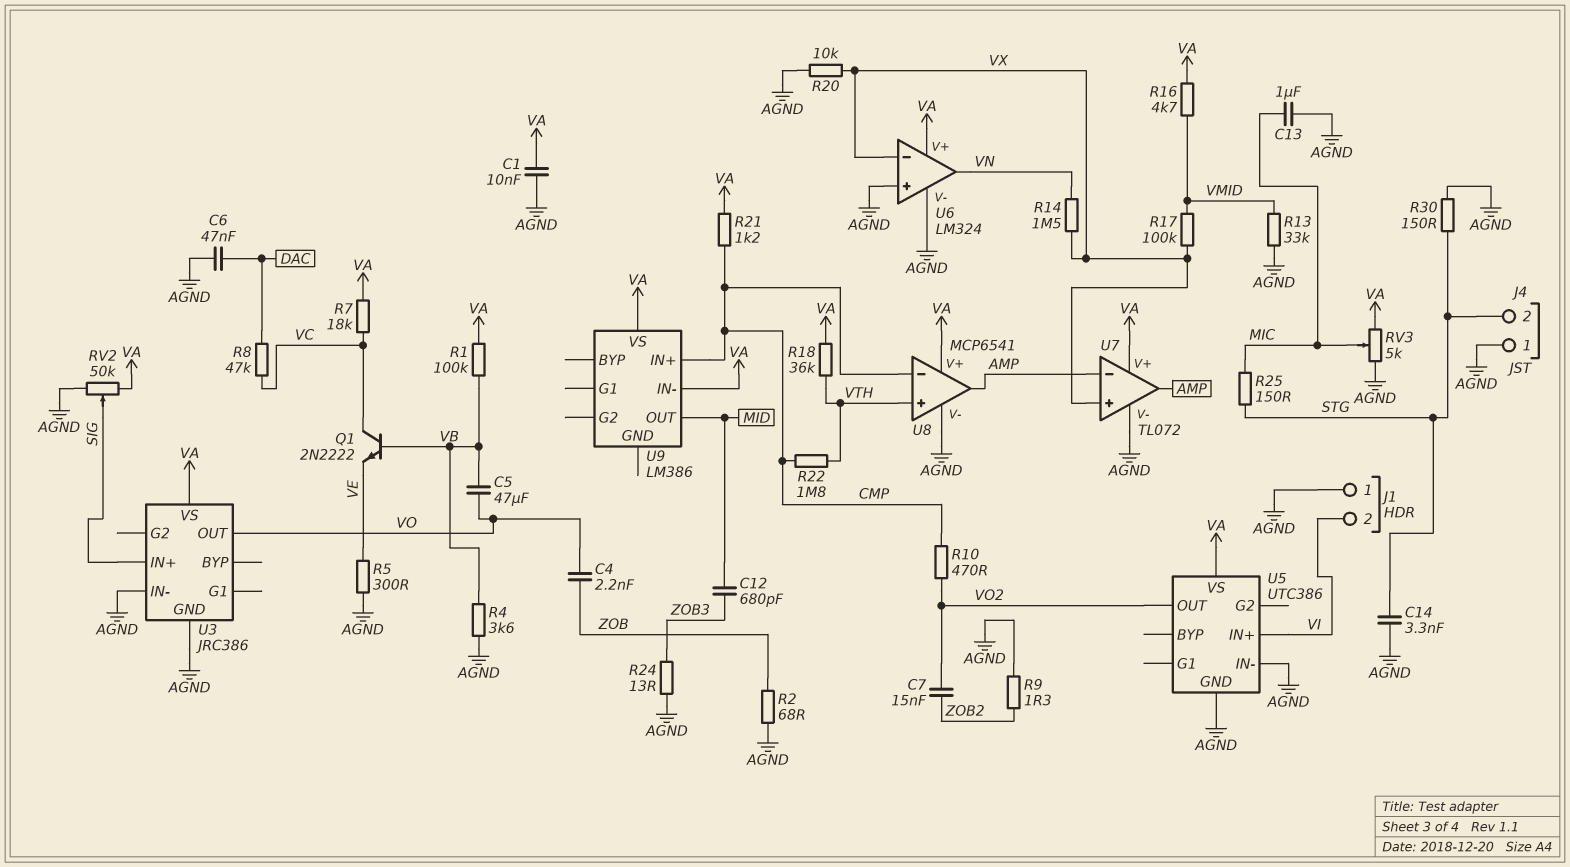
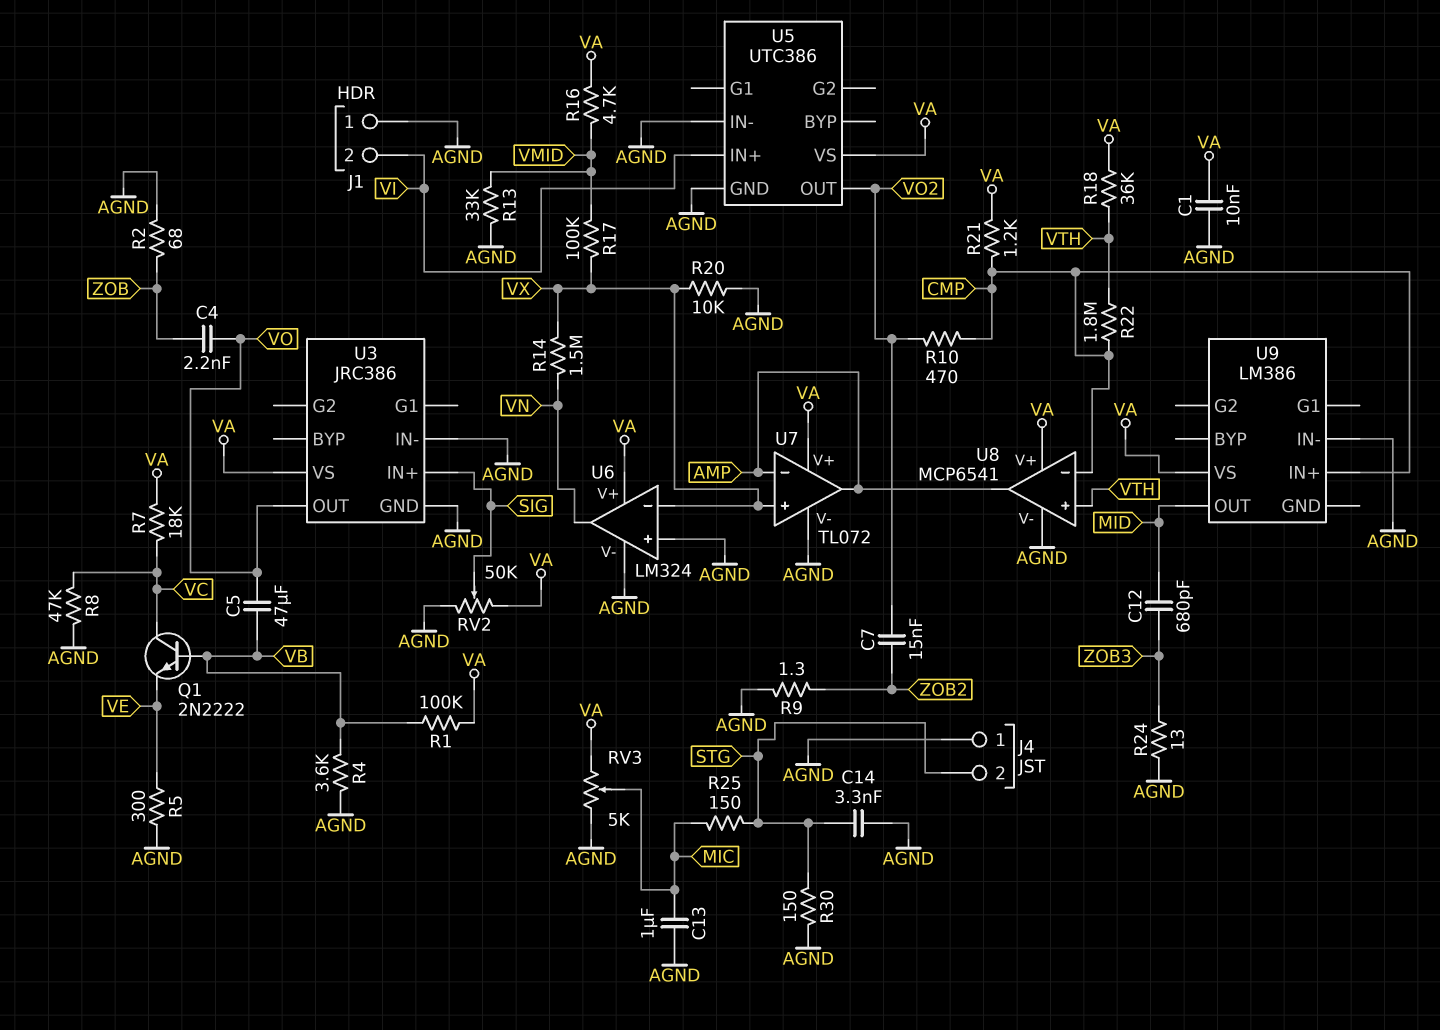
C6: 47nF (AGND, DAC) -> none
R8: 47k (DAC, VC) -> 47k (AGND, VC)
U9 pin IN-: VA -> AGND

